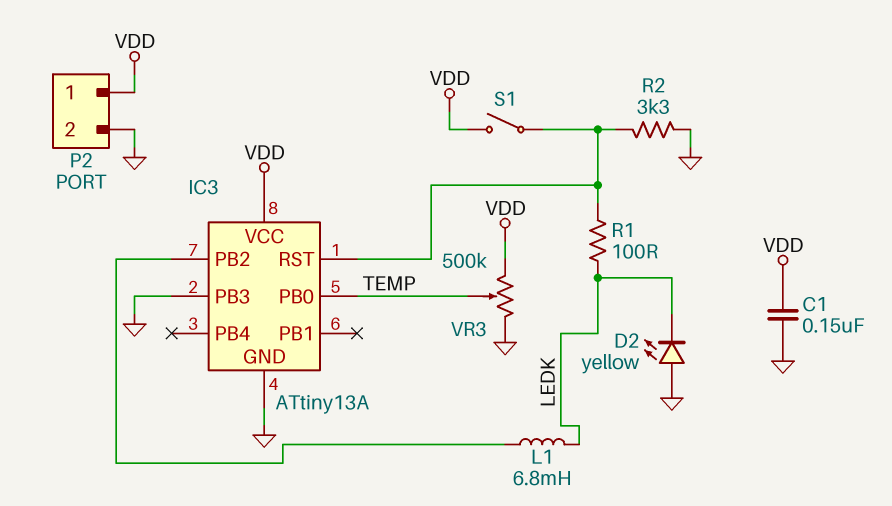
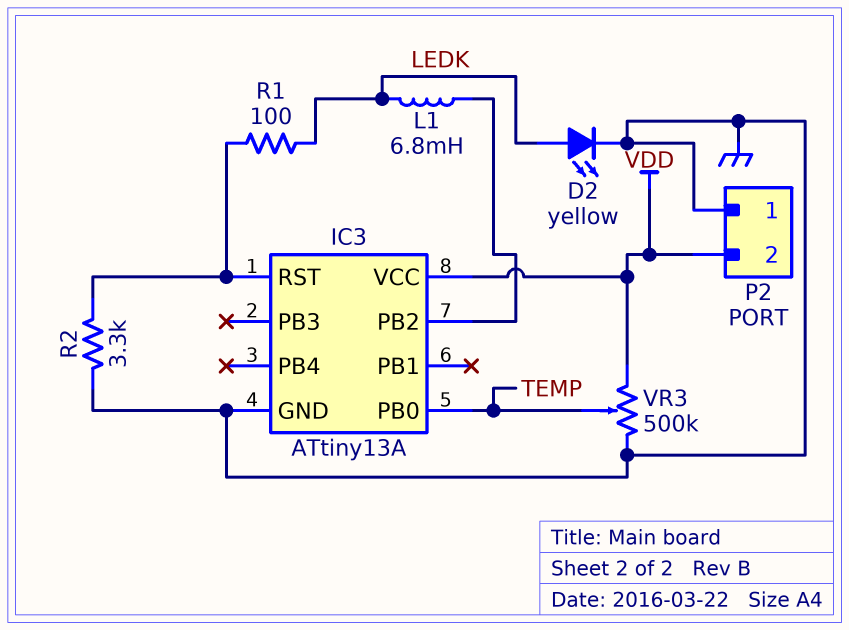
C1: 150nF (GND, VDD) -> none
D2: LED yellow (A GND, K LEDK) -> LED yellow (A LEDK, K GND)
IC3 pin PB3: GND -> none
P2 pin 1: VDD -> GND
P2 pin 2: GND -> VDD
S1: switch (IC3/RST, VDD) -> none

